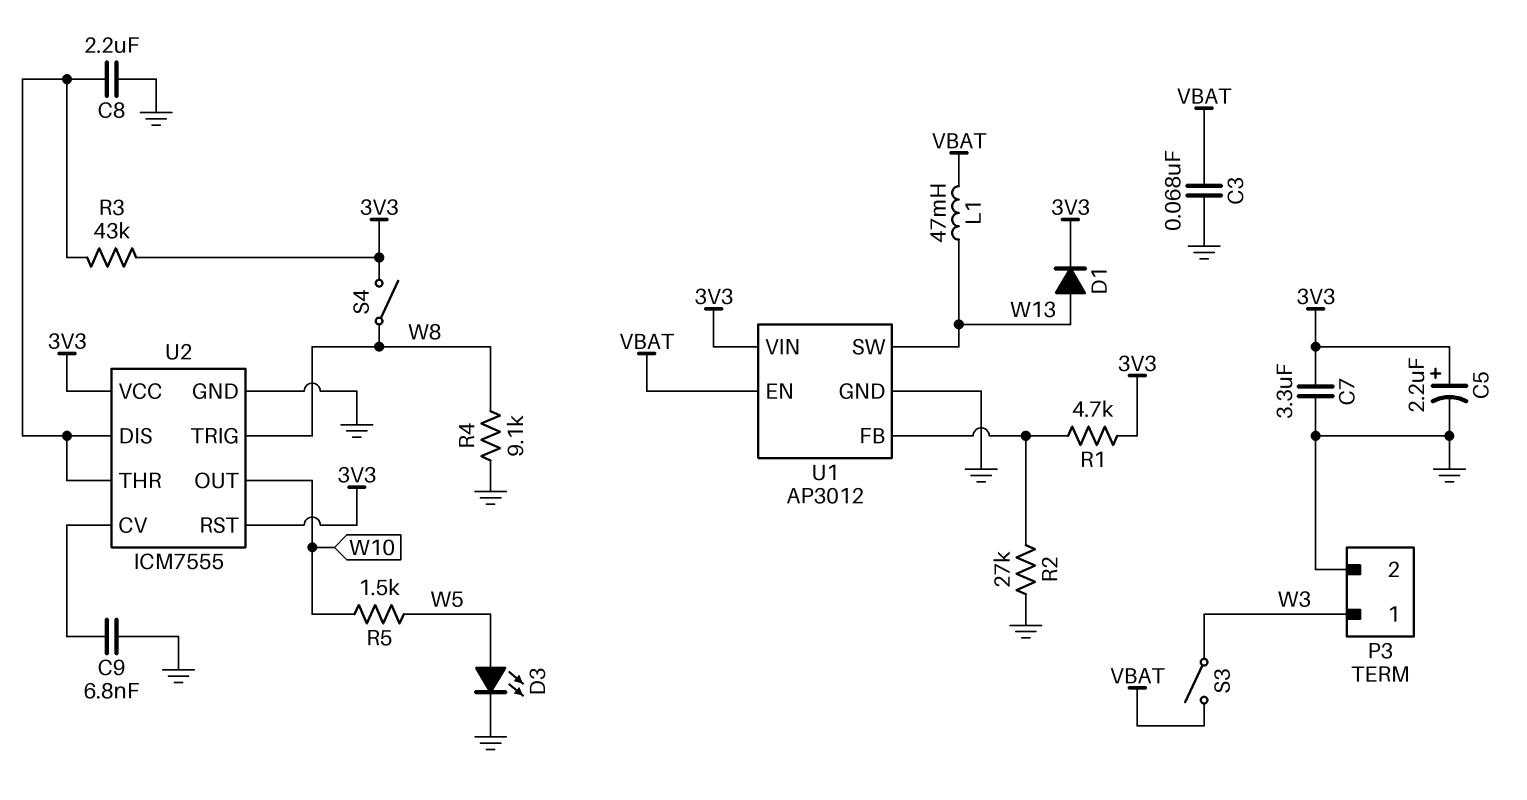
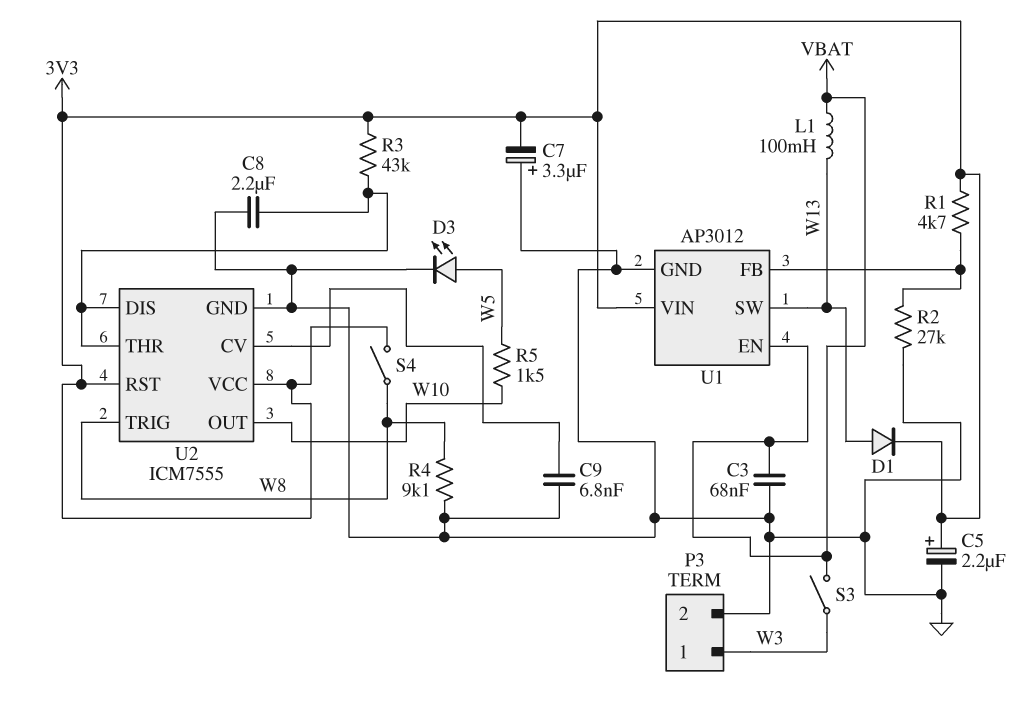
C7: 3.3uF (3V3, GND) -> 3.3uF (plus GND, minus 3V3)
L1: 47mH (VBAT, W13) -> 100mH (VBAT, W13)

